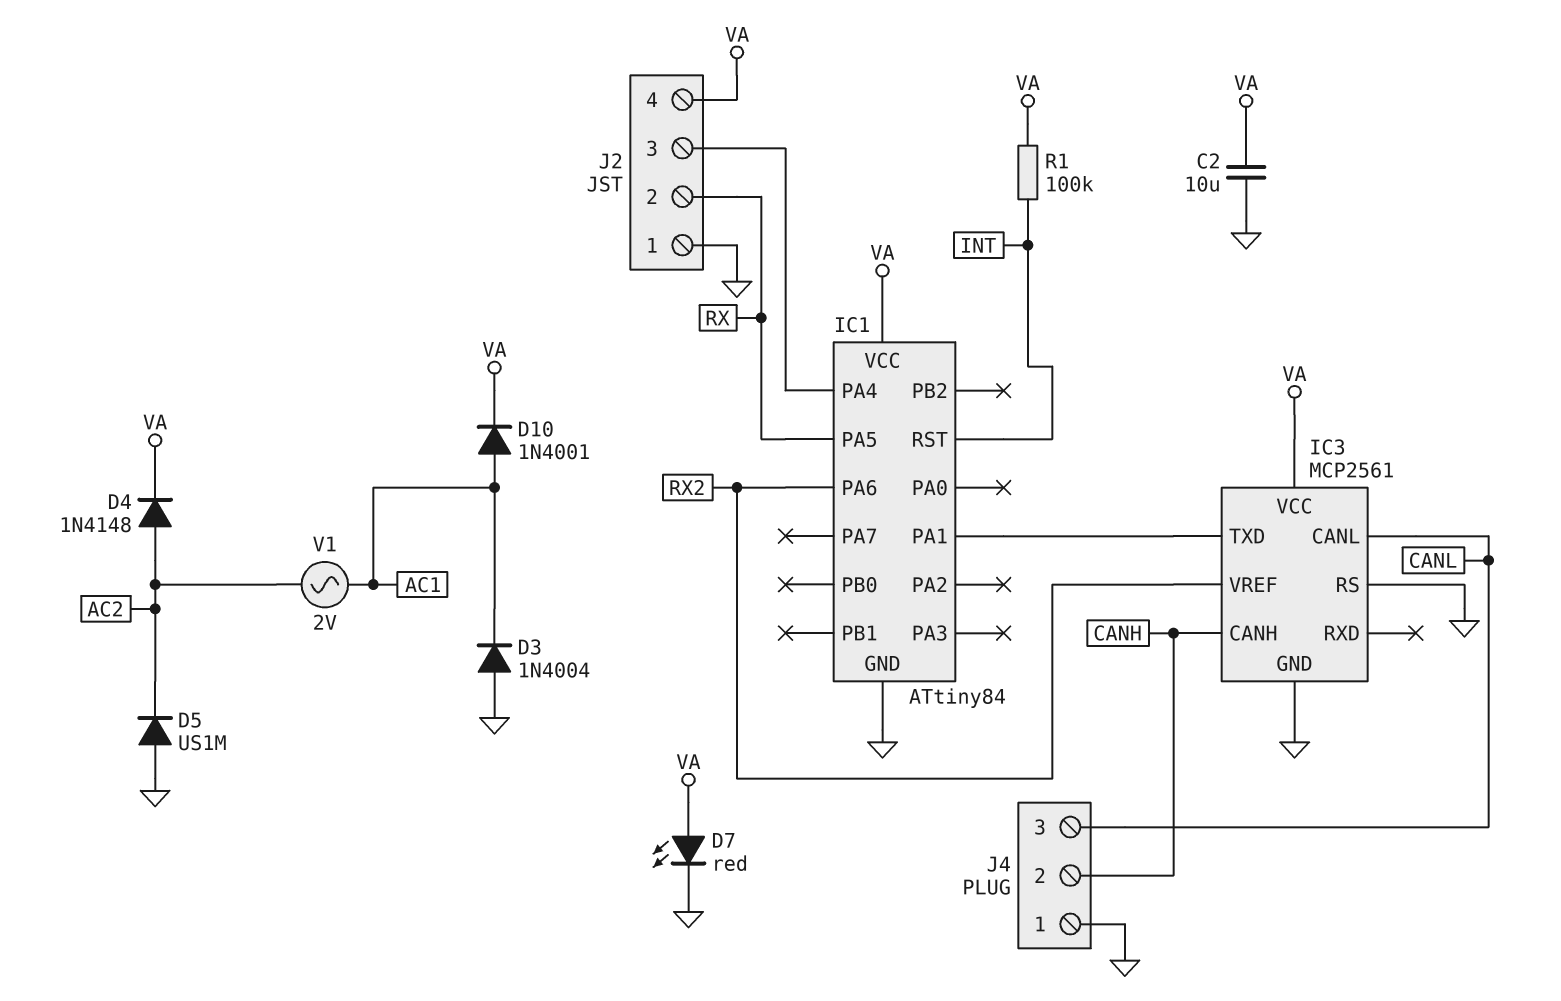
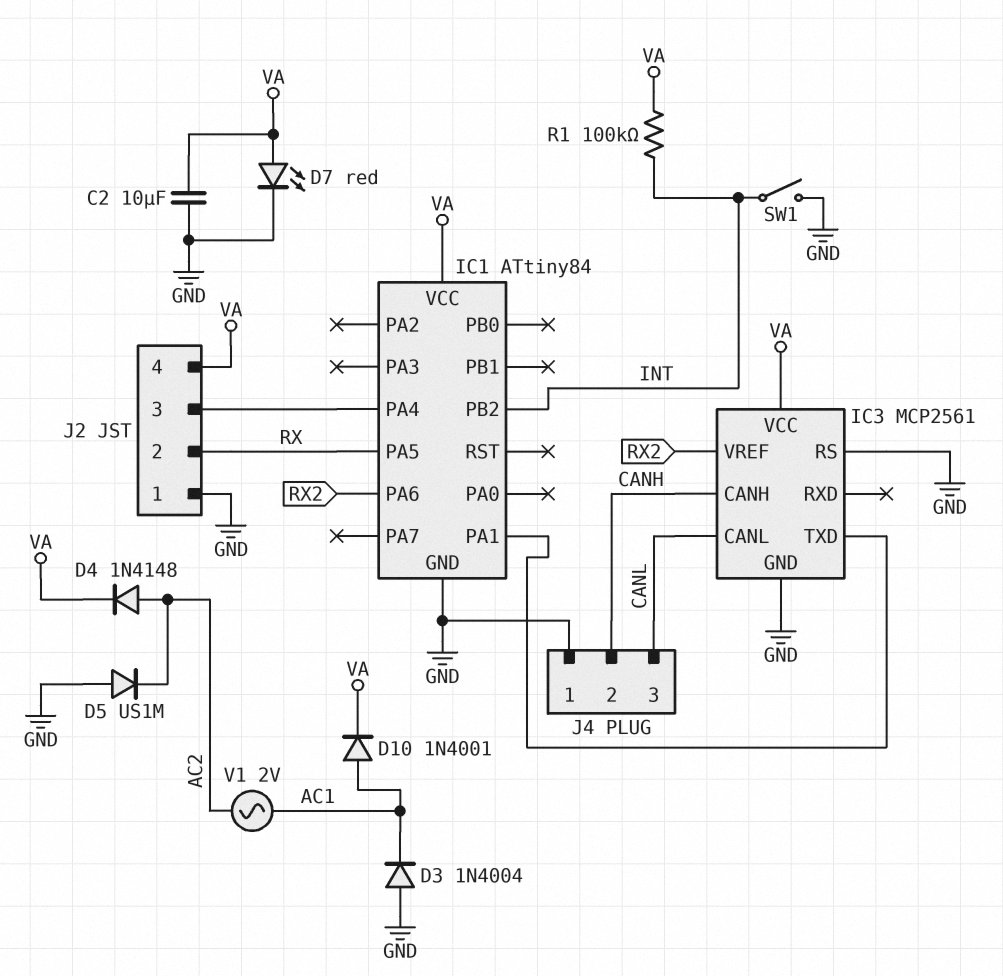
IC1 pin PB2: none -> INT
IC1 pin RST: INT -> none
SW1: none -> switch (GND, INT)

